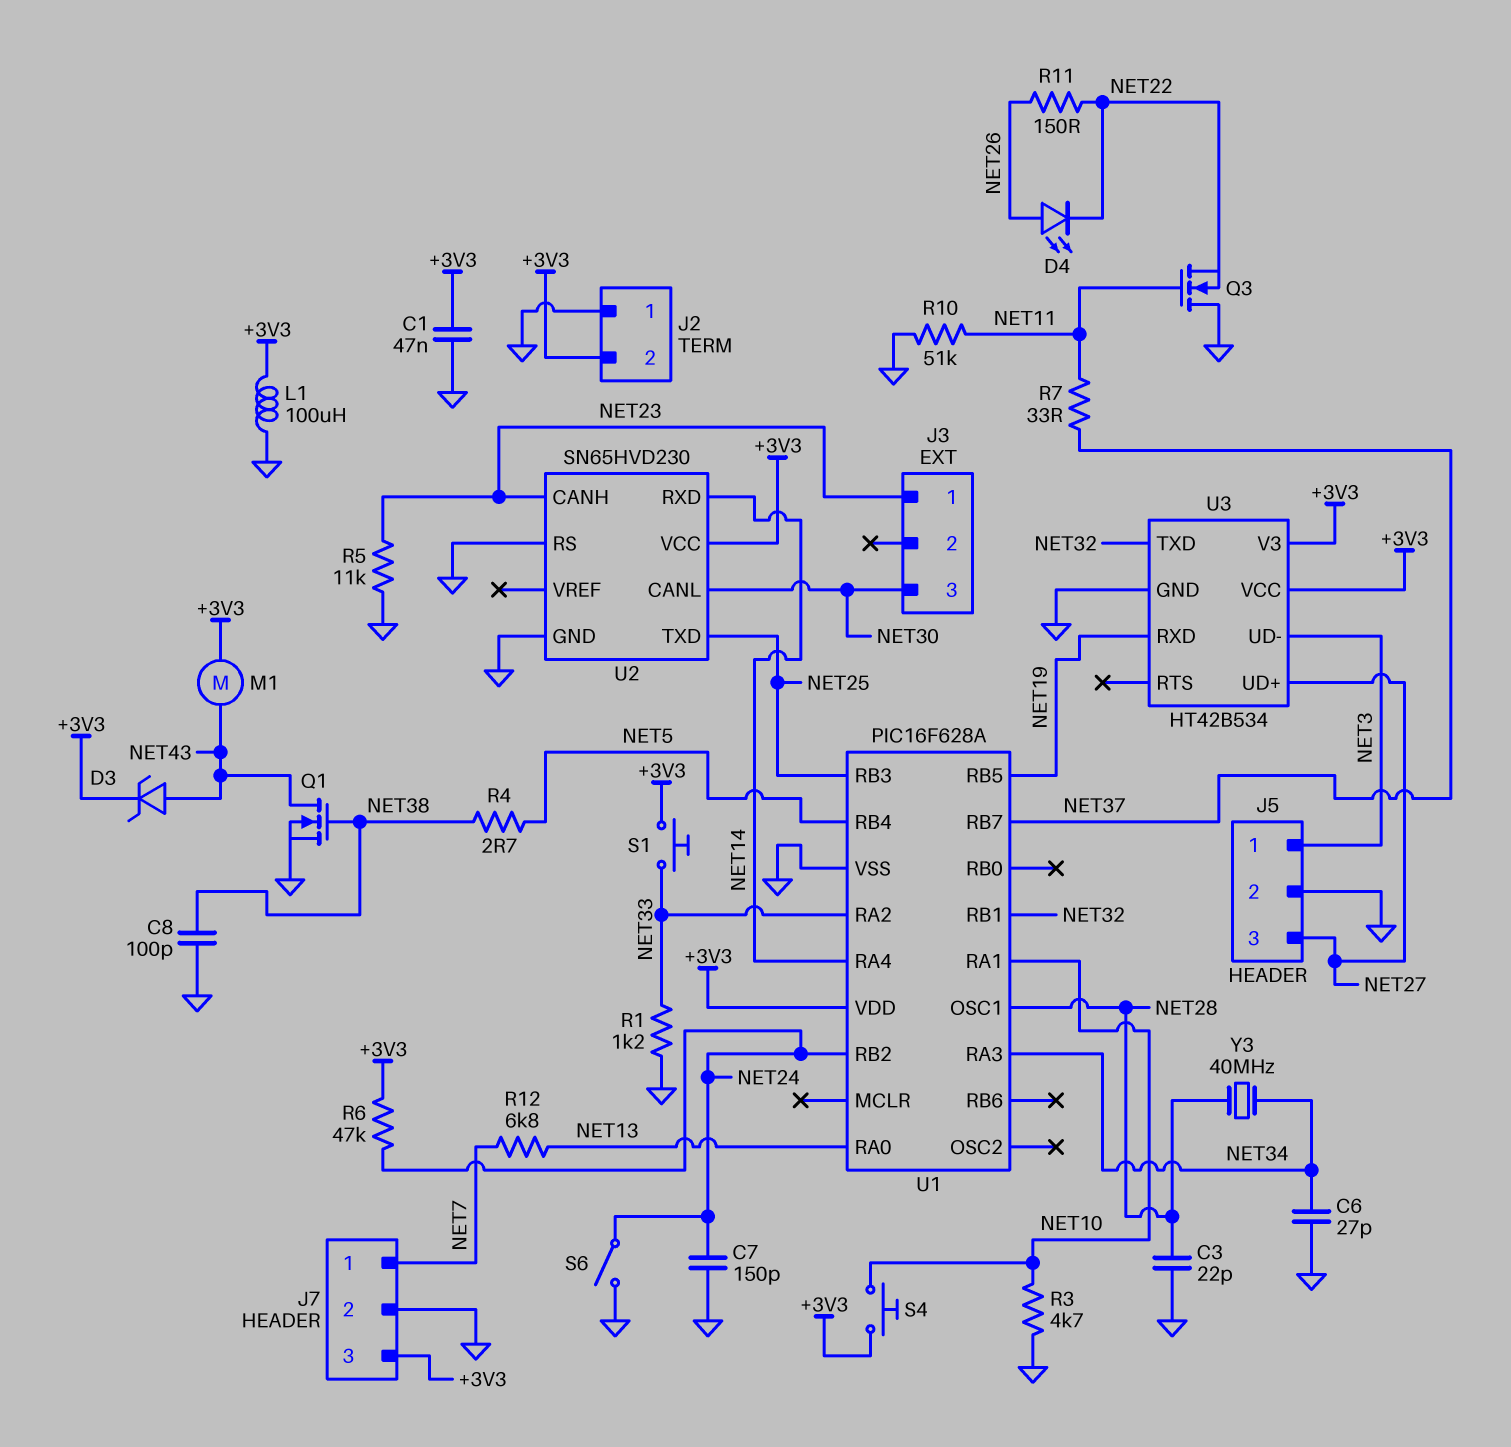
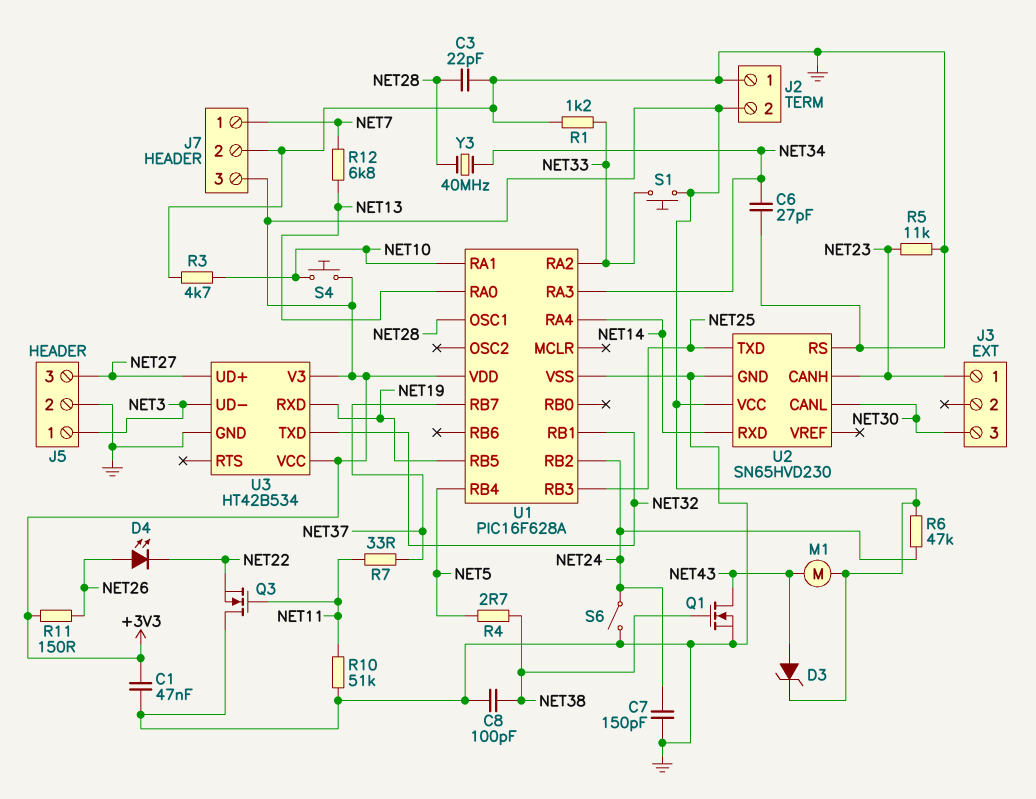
L1: 100uH (+3V3, GND) -> none
R11: 150 (NET22, NET26) -> 150 (+3V3, NET26)

